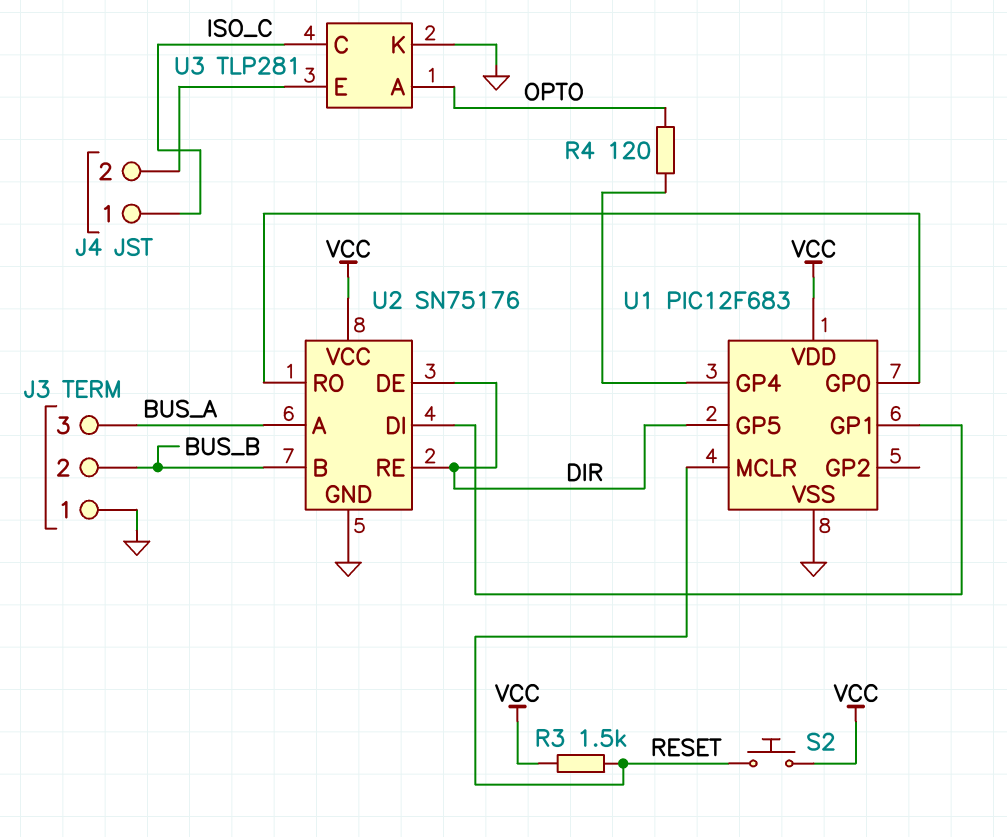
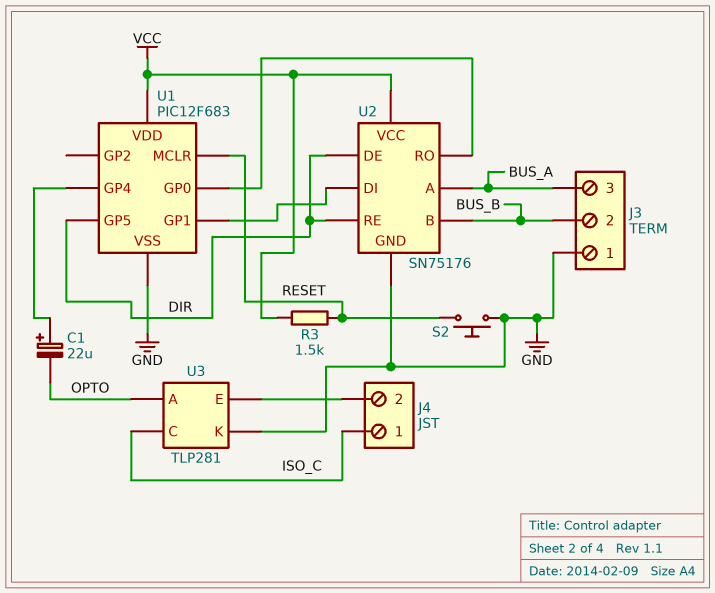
C1: none -> 22uF (plus U1/GP4, minus OPTO)
R4: 120 (OPTO, U1/GP4) -> none
S2: button (RESET, VCC) -> button (GND, RESET)

